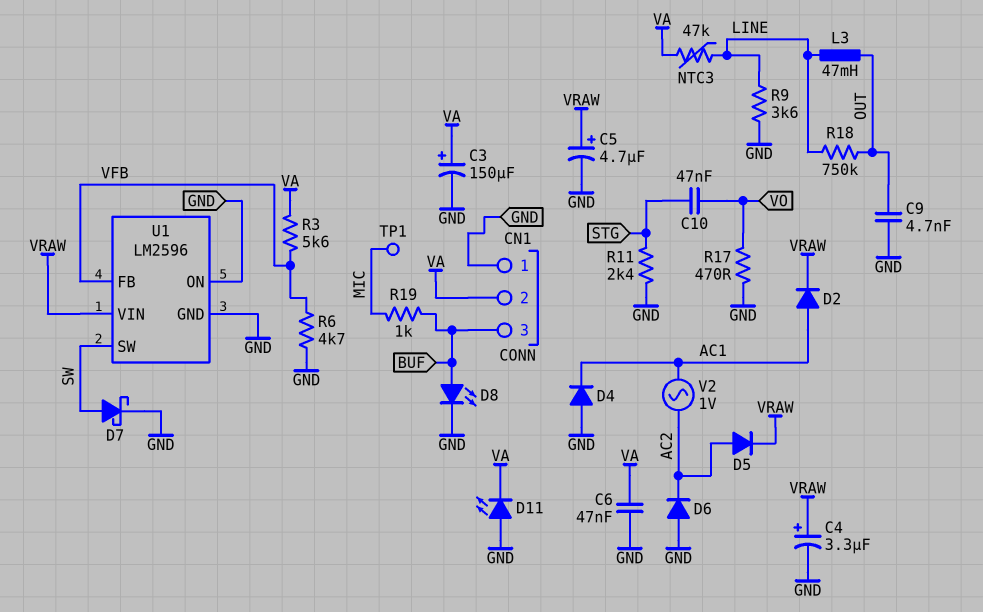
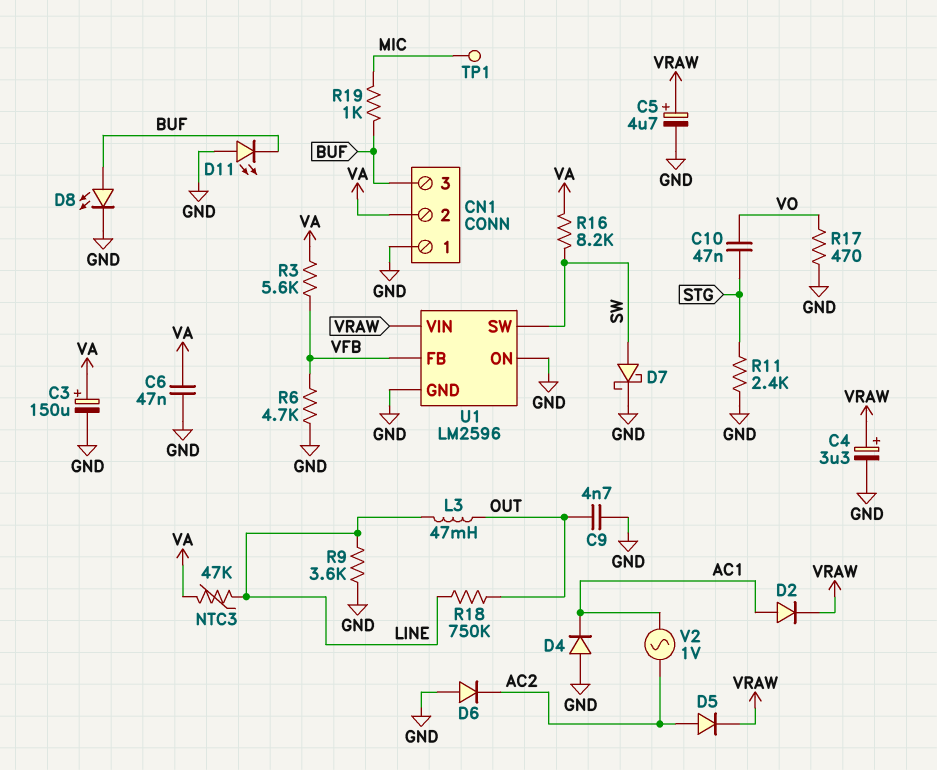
D11: LED (A GND, K VA) -> LED (A GND, K BUF)
R16: none -> 8.2k (SW, VA)

